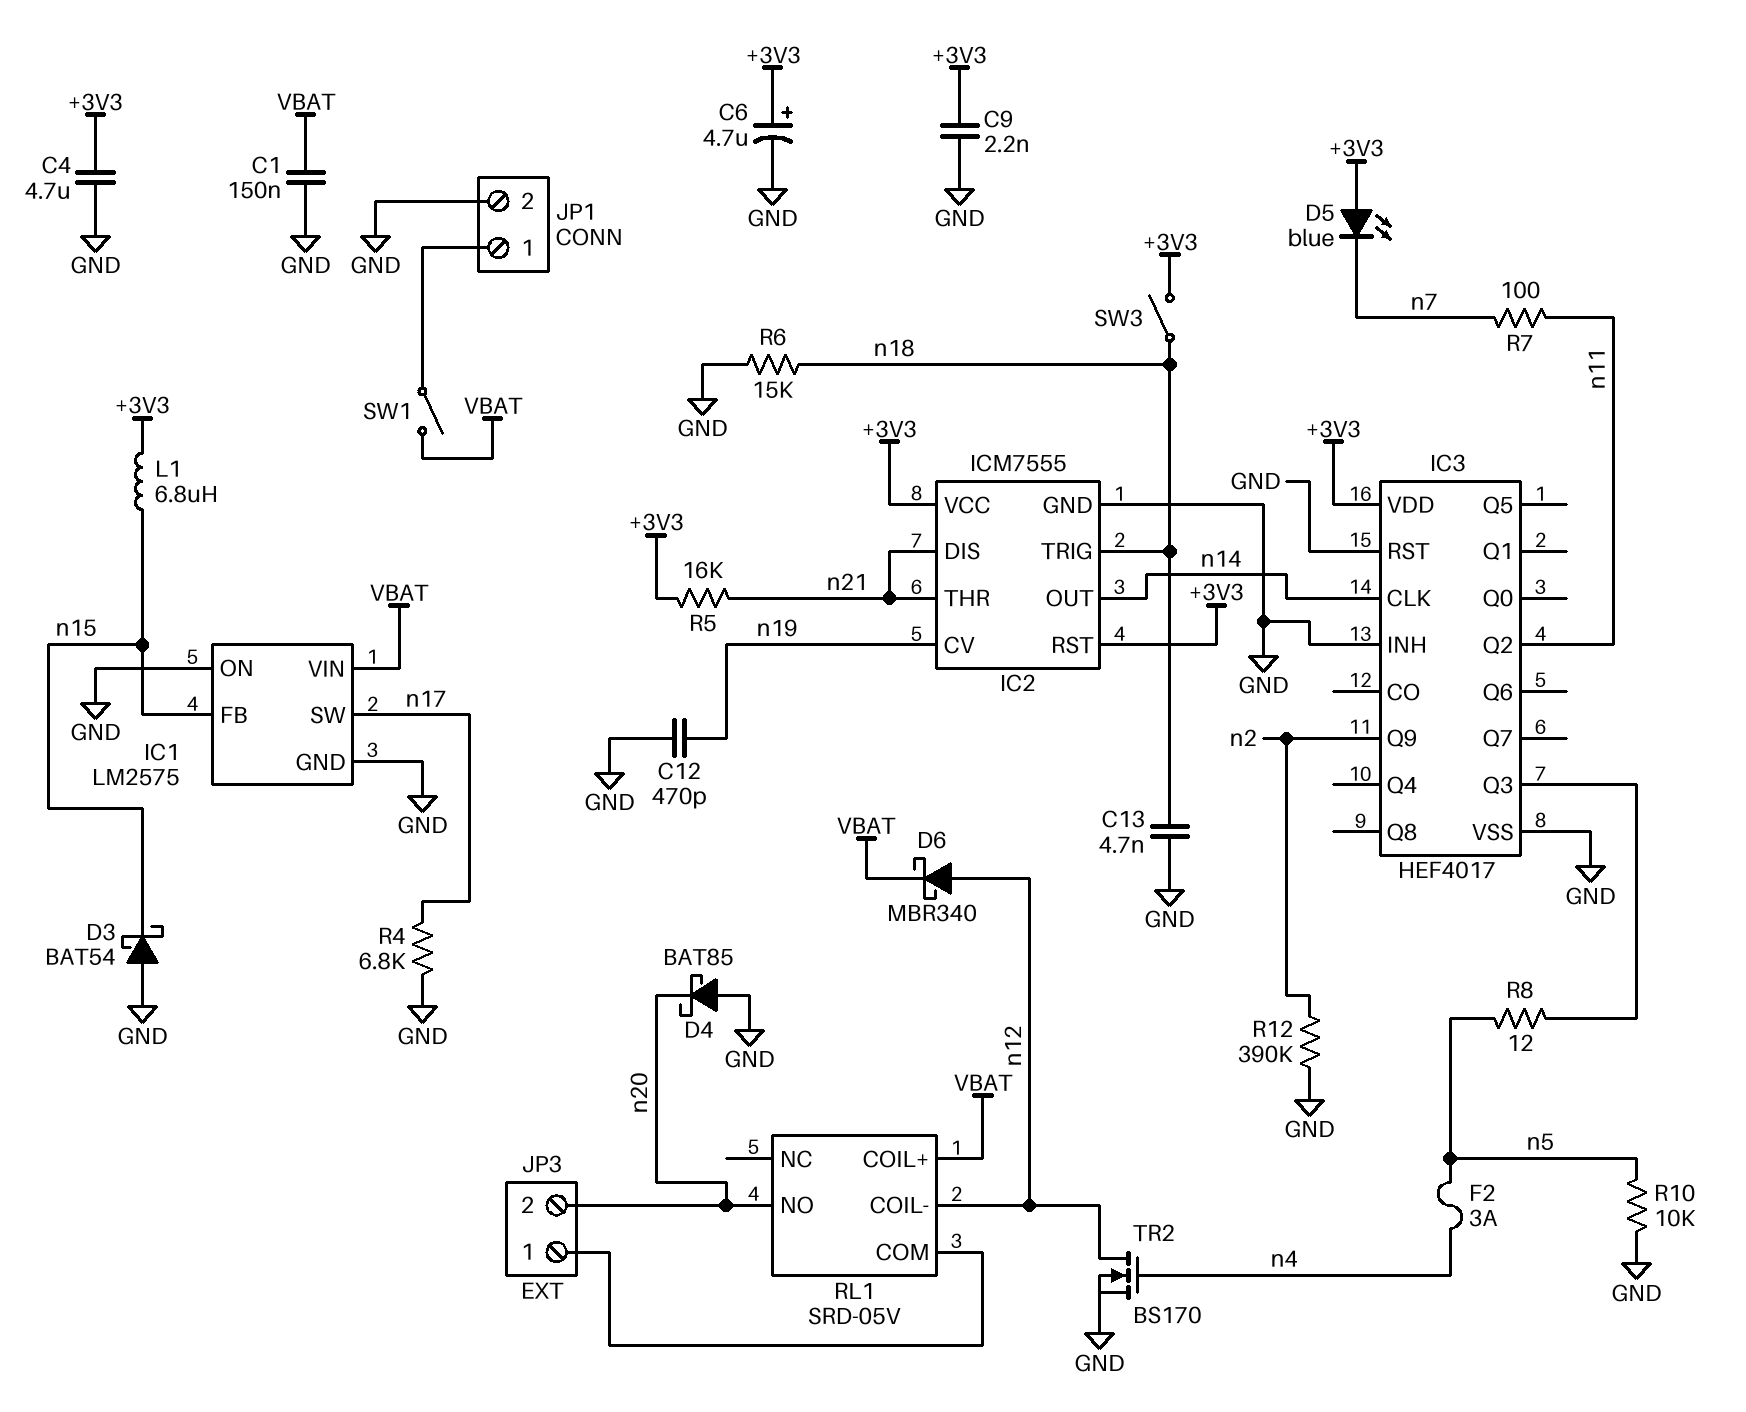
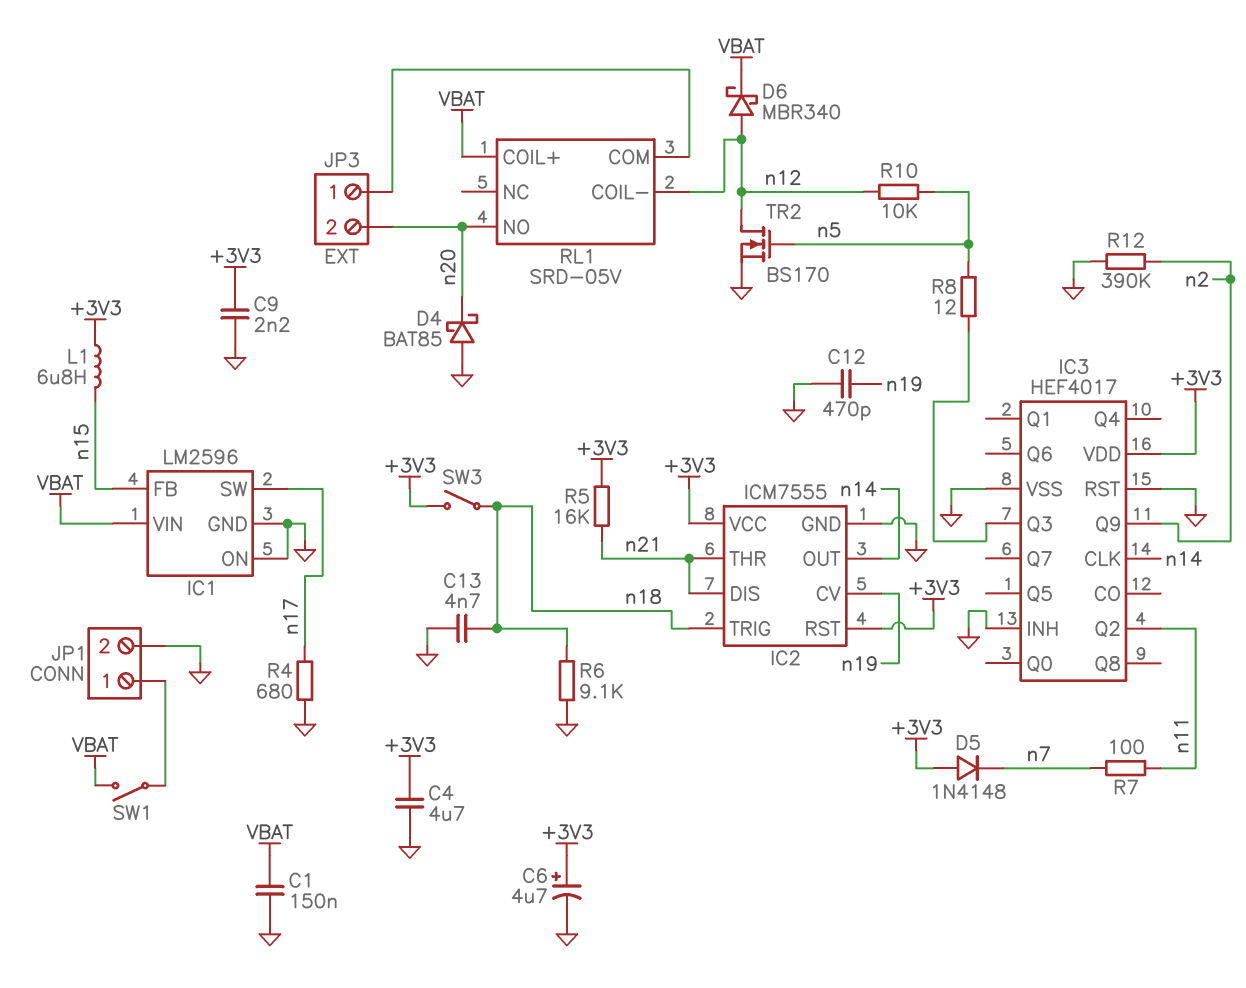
D3: schottky BAT54 (A GND, K n15) -> none
D5: LED blue (A +3V3, K n7) -> diode 1N4148 (A +3V3, K n7)
F2: 3A (n4, n5) -> none
IC1: LM2575 -> LM2596
R4: 6.8k (GND, n17) -> 680 (GND, n17)
R6: 15k (GND, n18) -> 9.1k (GND, n18)
R10: 10k (GND, n5) -> 10k (n5, n12)
TR2: NMOS BS170 (G n4, D n12, S GND) -> NMOS BS170 (G n5, D n12, S GND)

